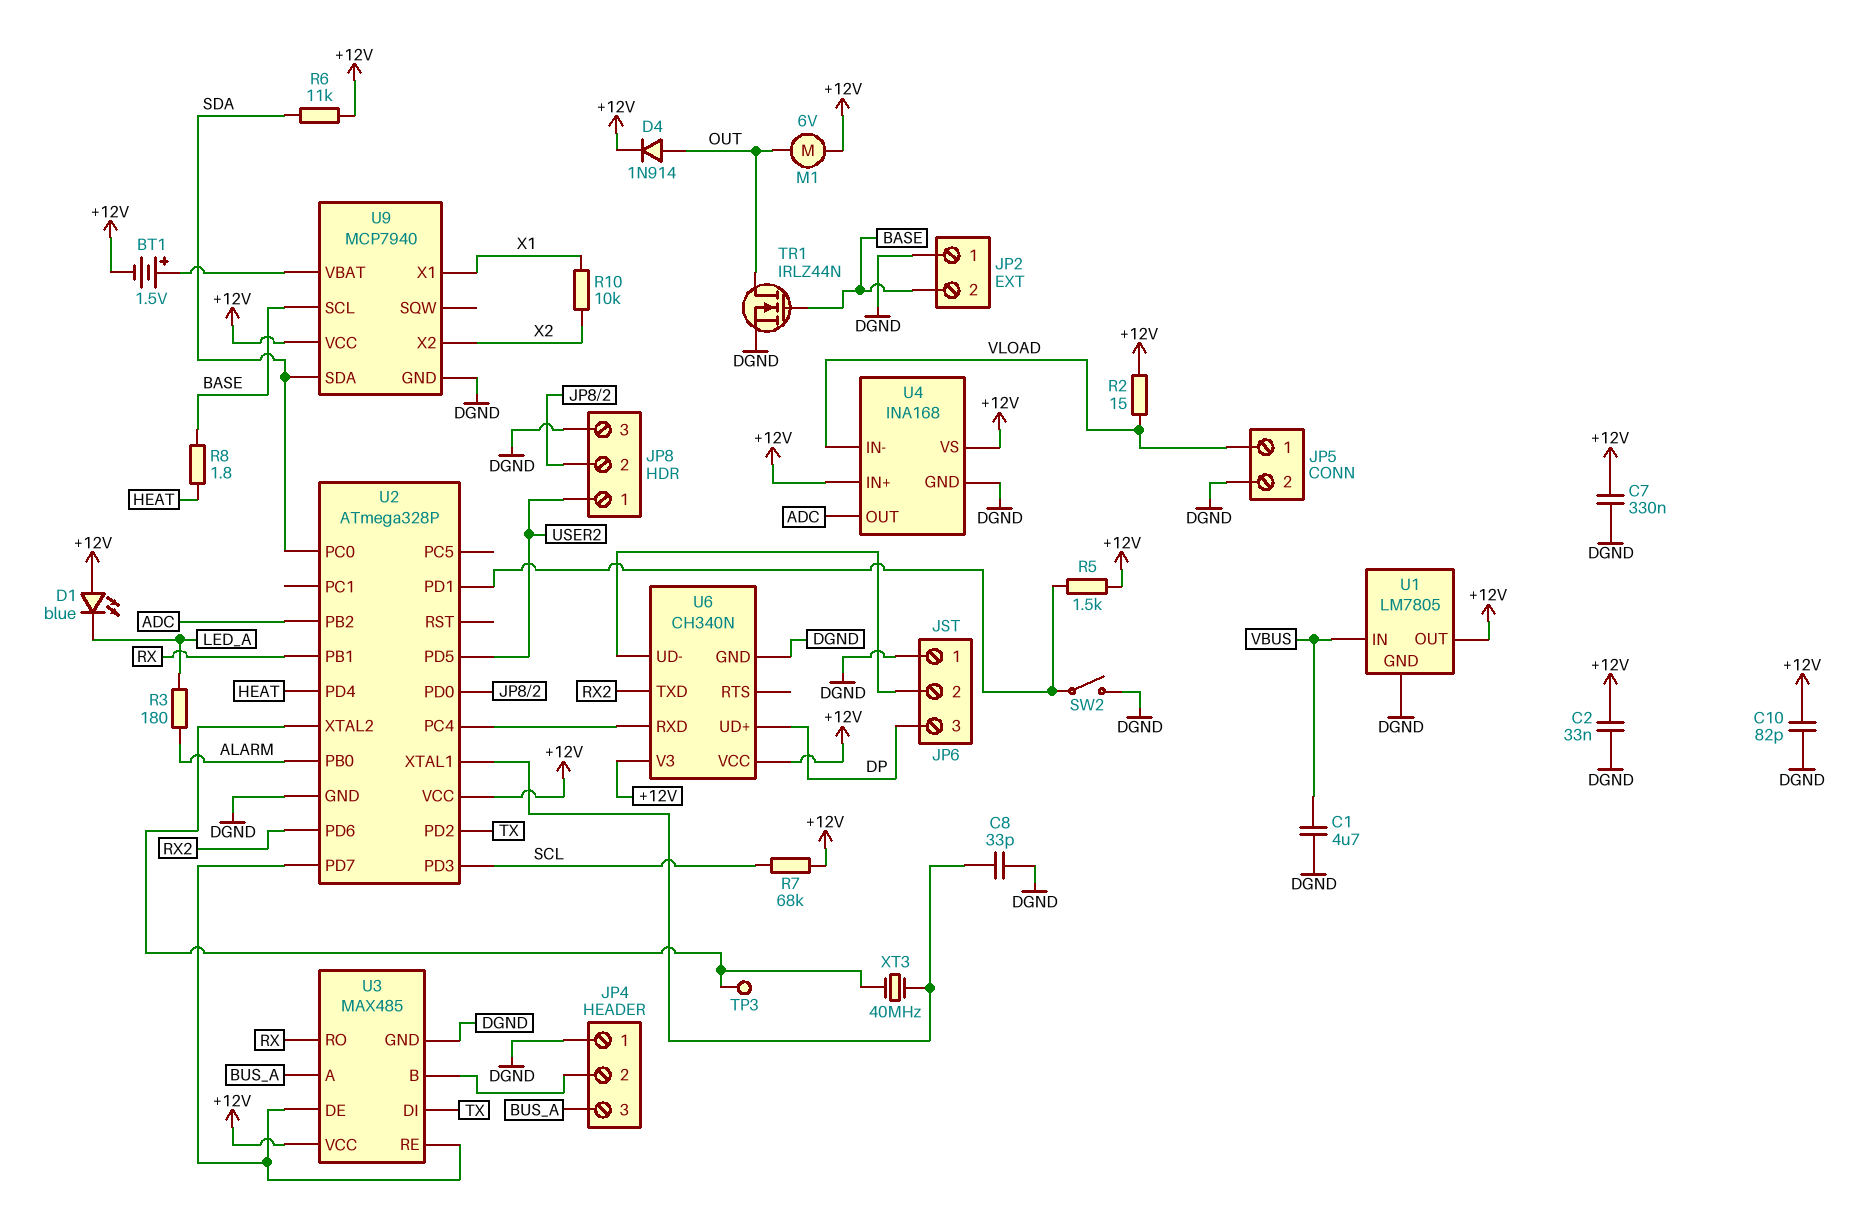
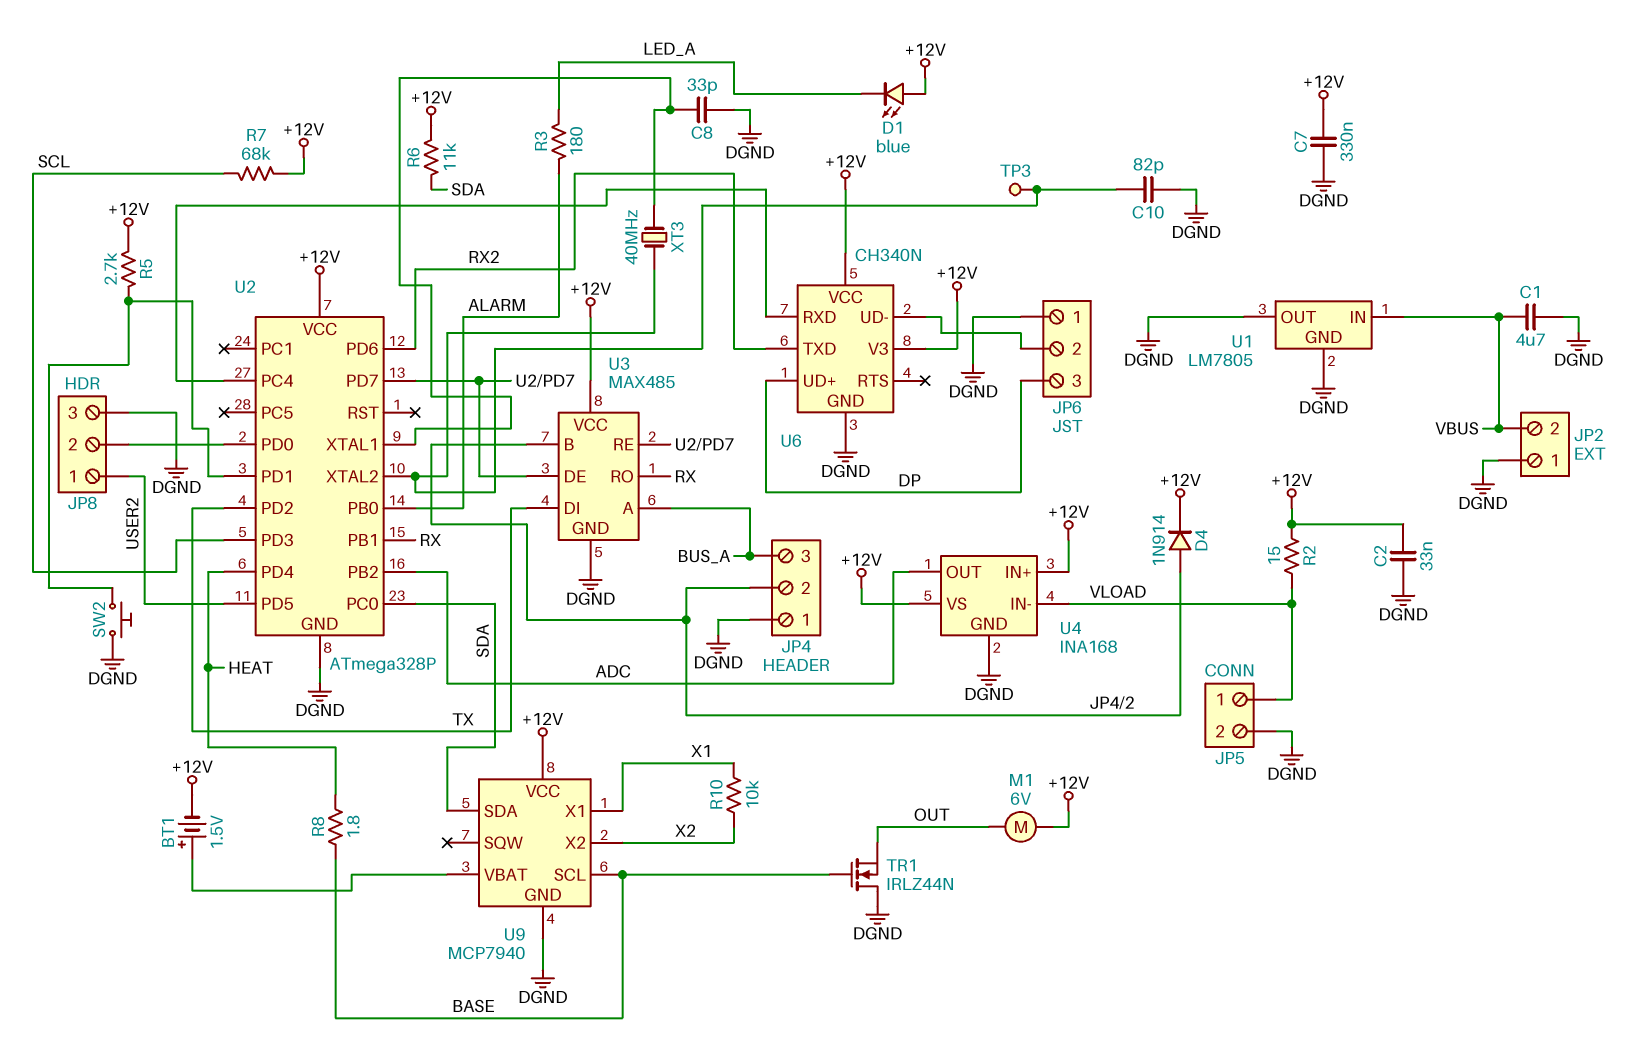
C10: 82pF (+12V, DGND) -> 82pF (DGND, U2/XTAL2)
D4: diode 1N914 (A OUT, K +12V) -> diode 1N914 (A JP4/2, K +12V)
JP2 pin 2: BASE -> VBUS
R5: 1.5k (+12V, U2/PD1) -> 2.7k (+12V, U2/PD1)
SW2: switch (DGND, U2/PD1) -> button (DGND, U2/PD1)
TR1: NMOS IRLZ44N (G BASE, D OUT, S DGND) -> NMOS IRLZ44N (G BASE, D DGND, S OUT)
U1 pin OUT: +12V -> DGND

